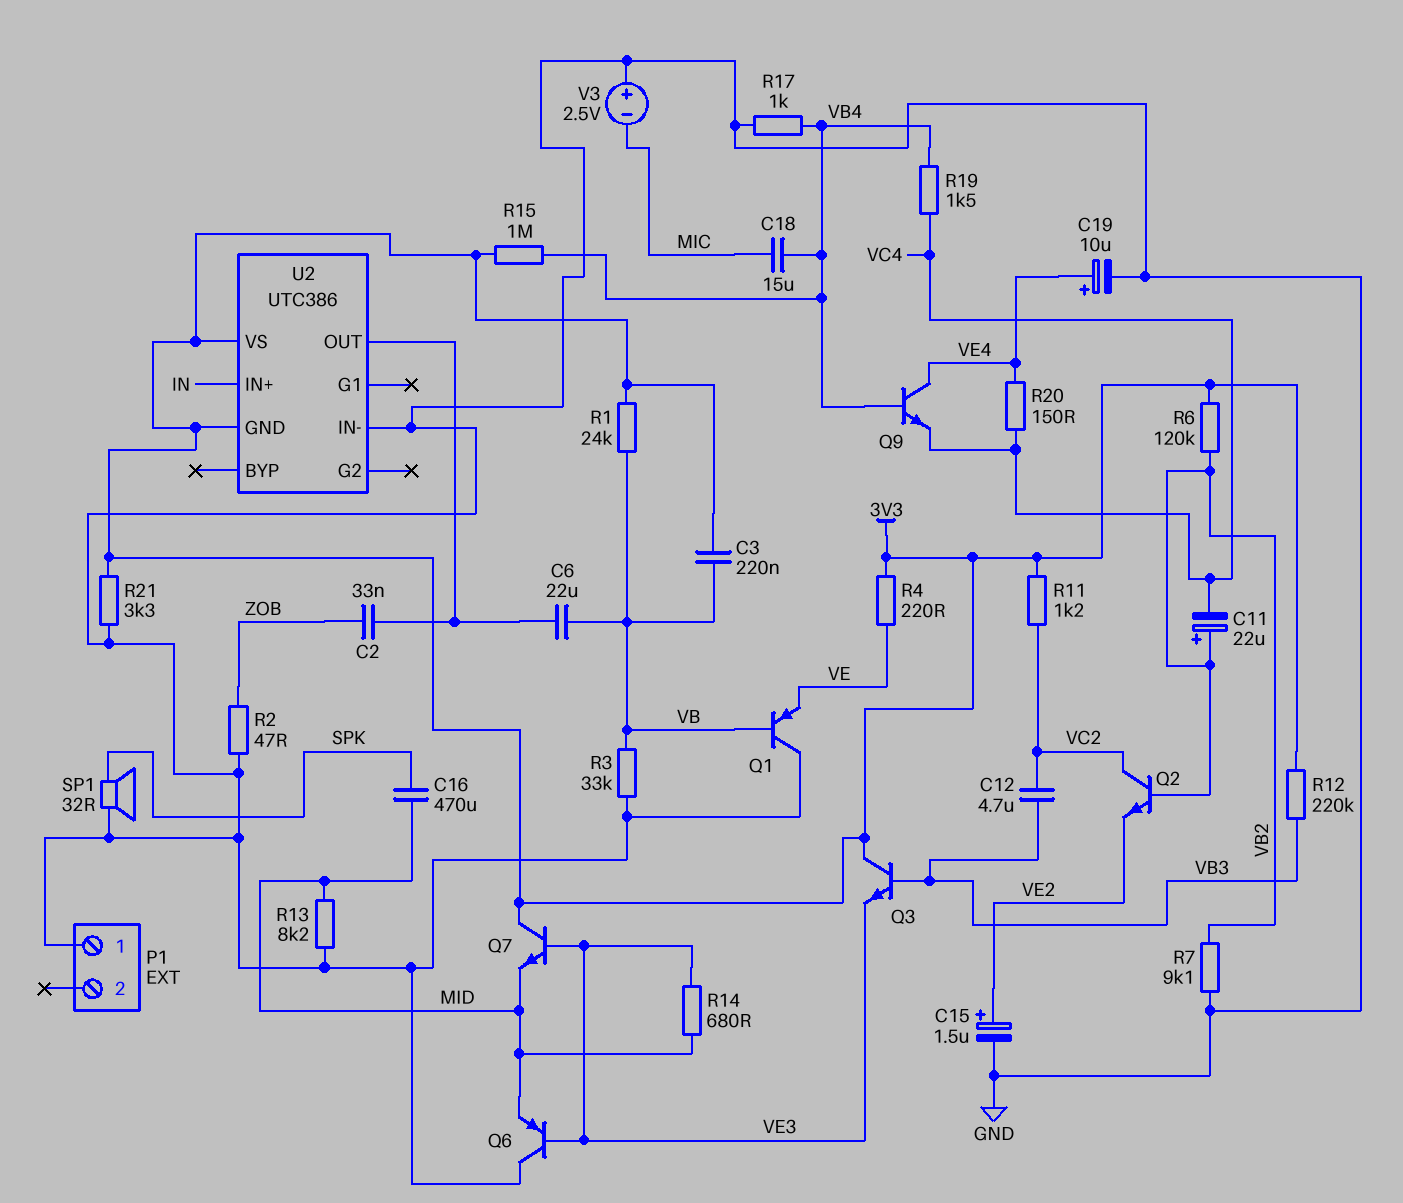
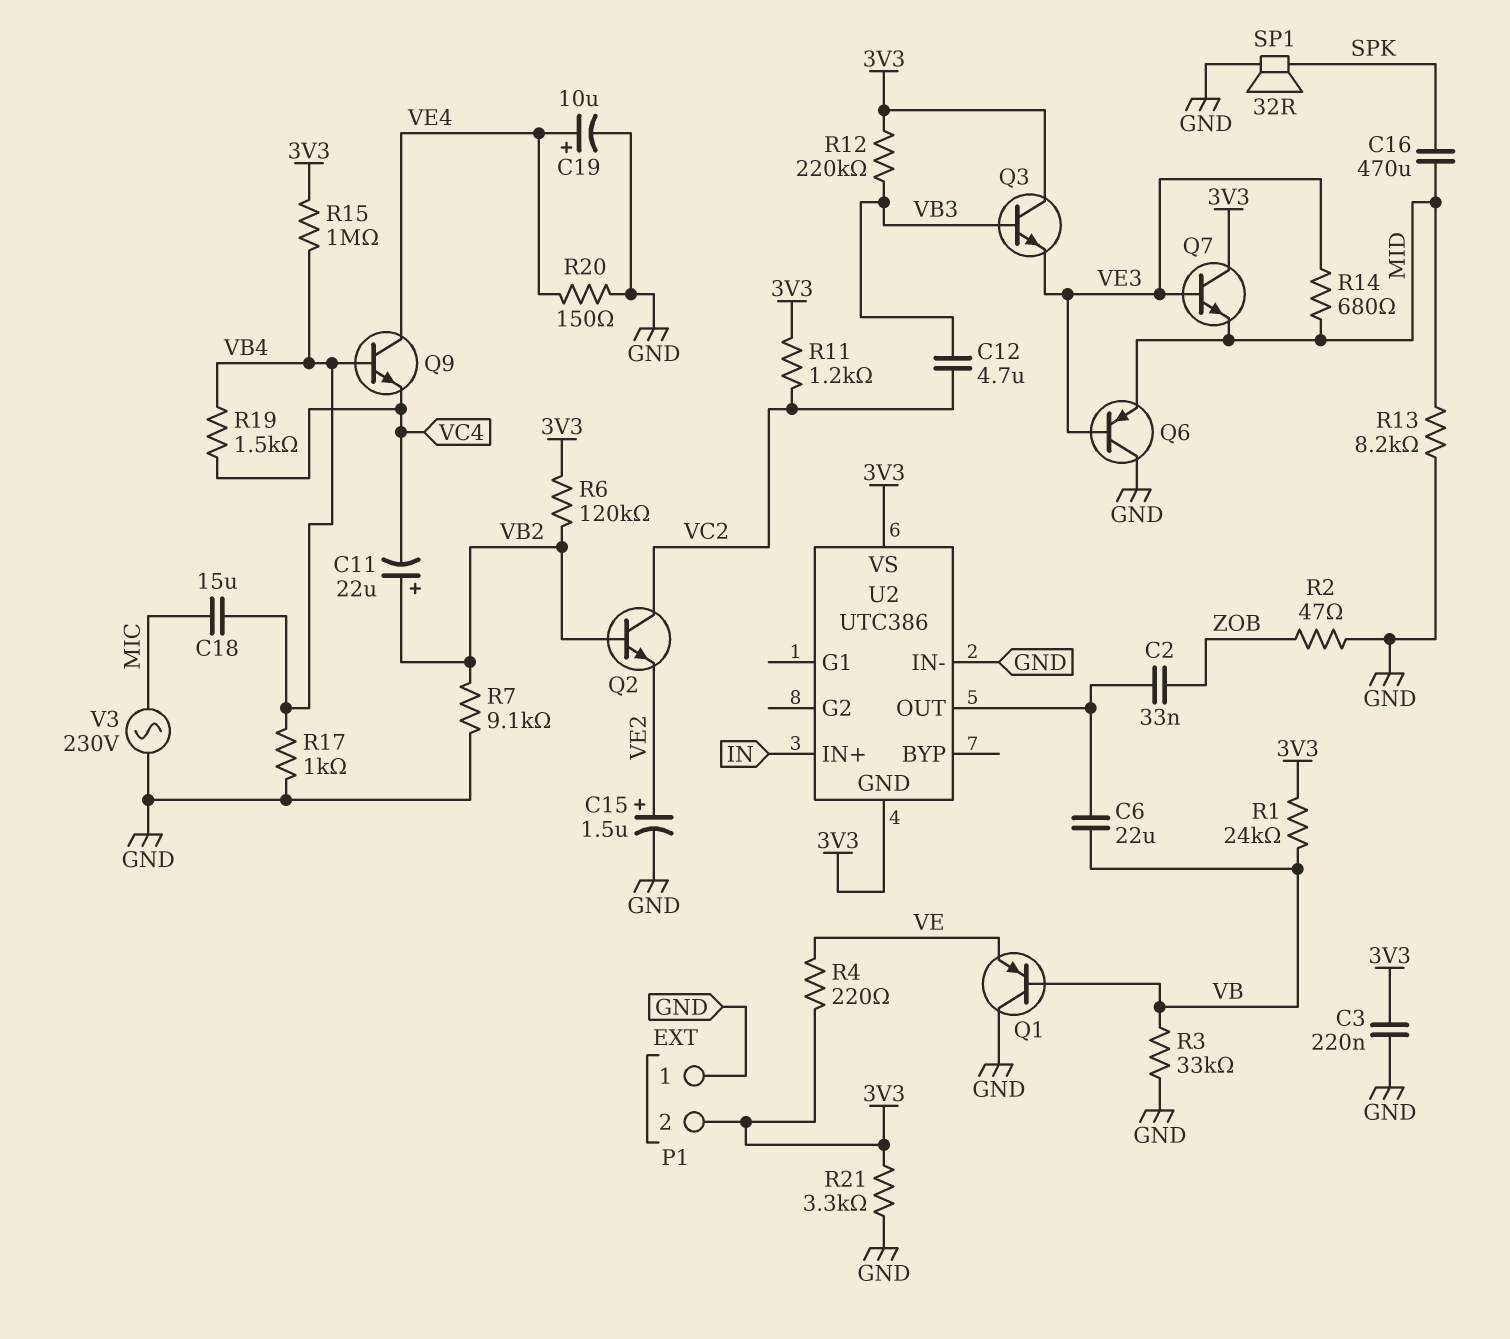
C3: 220nF (3V3, VB) -> 220nF (3V3, GND)
P1 pin 2: none -> 3V3
R20: 150 (VC4, VE4) -> 150 (GND, VE4)
V3: 2.5V (plus GND, minus MIC) -> AC 230V (GND, MIC)

